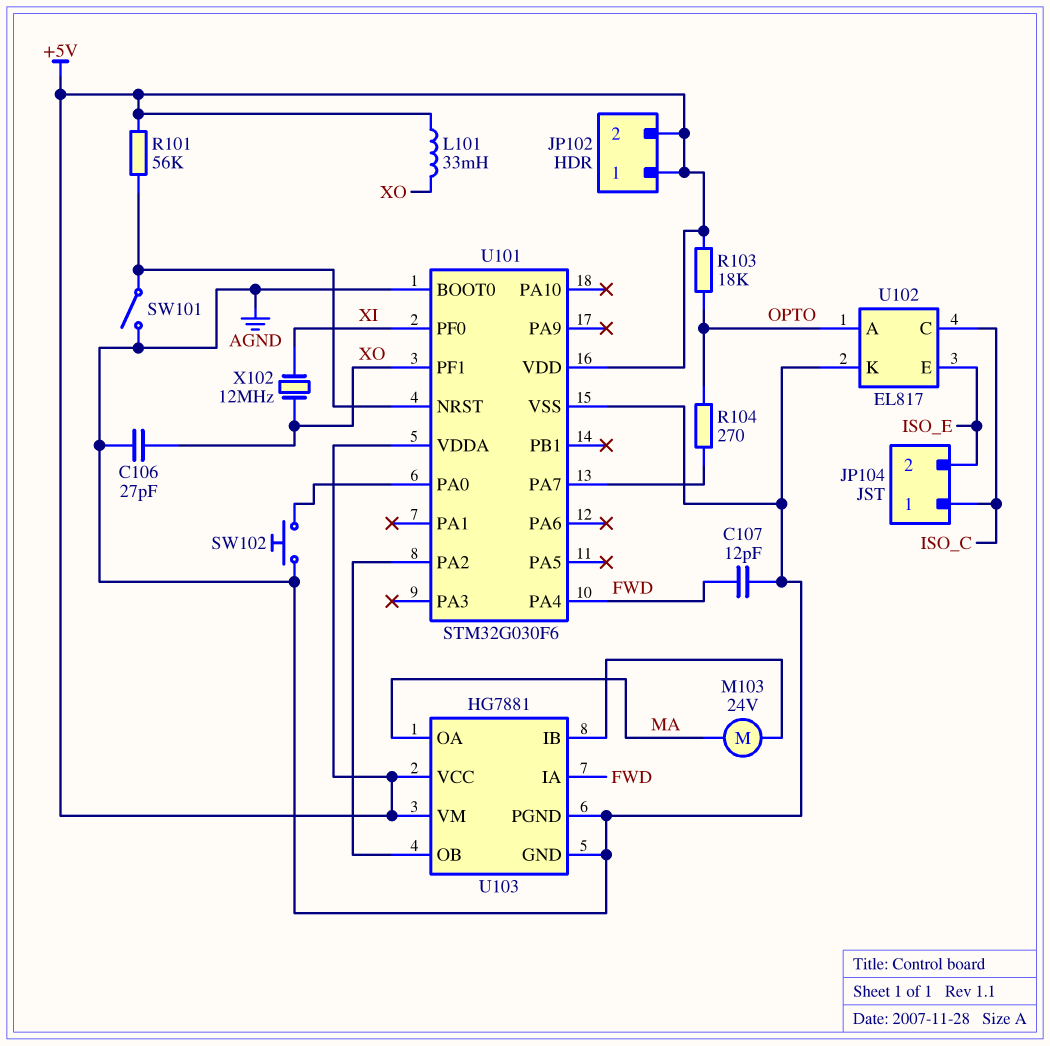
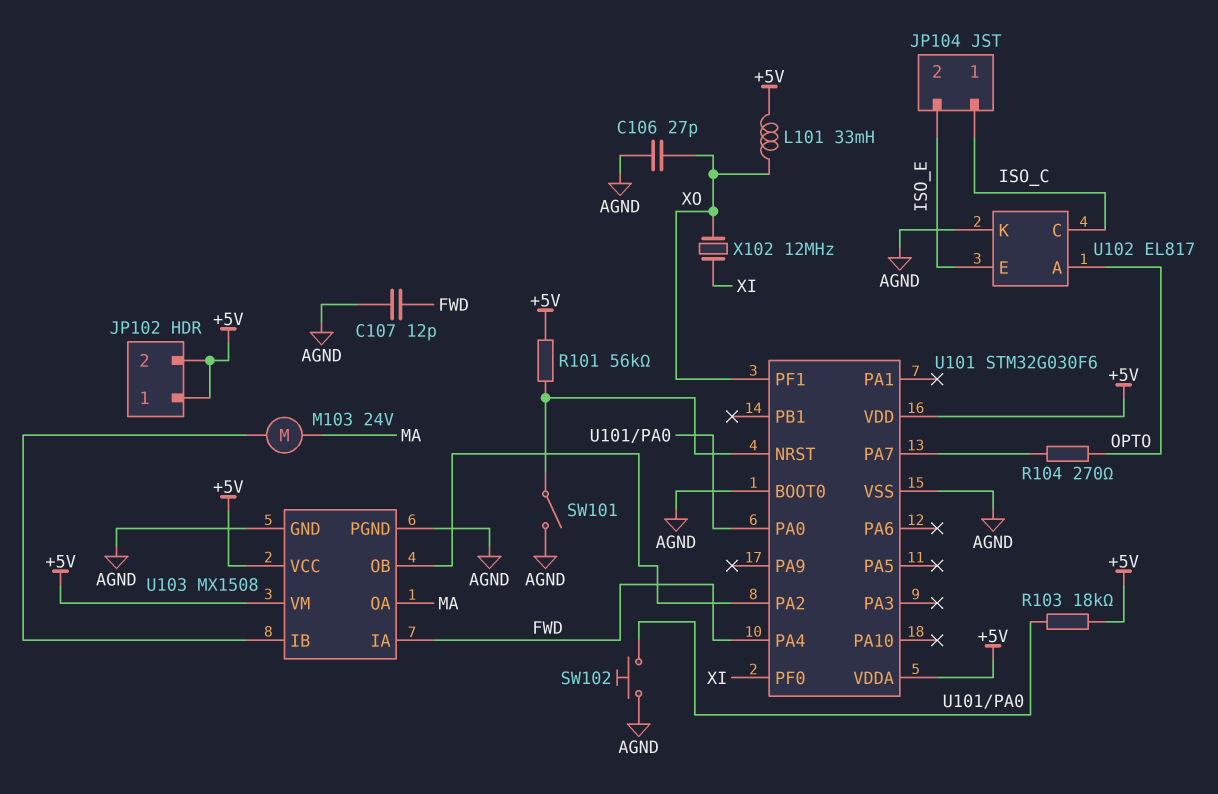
R103: 18k (+5V, OPTO) -> 18k (+5V, U101/PA0)
U103: HG7881 -> MX1508

